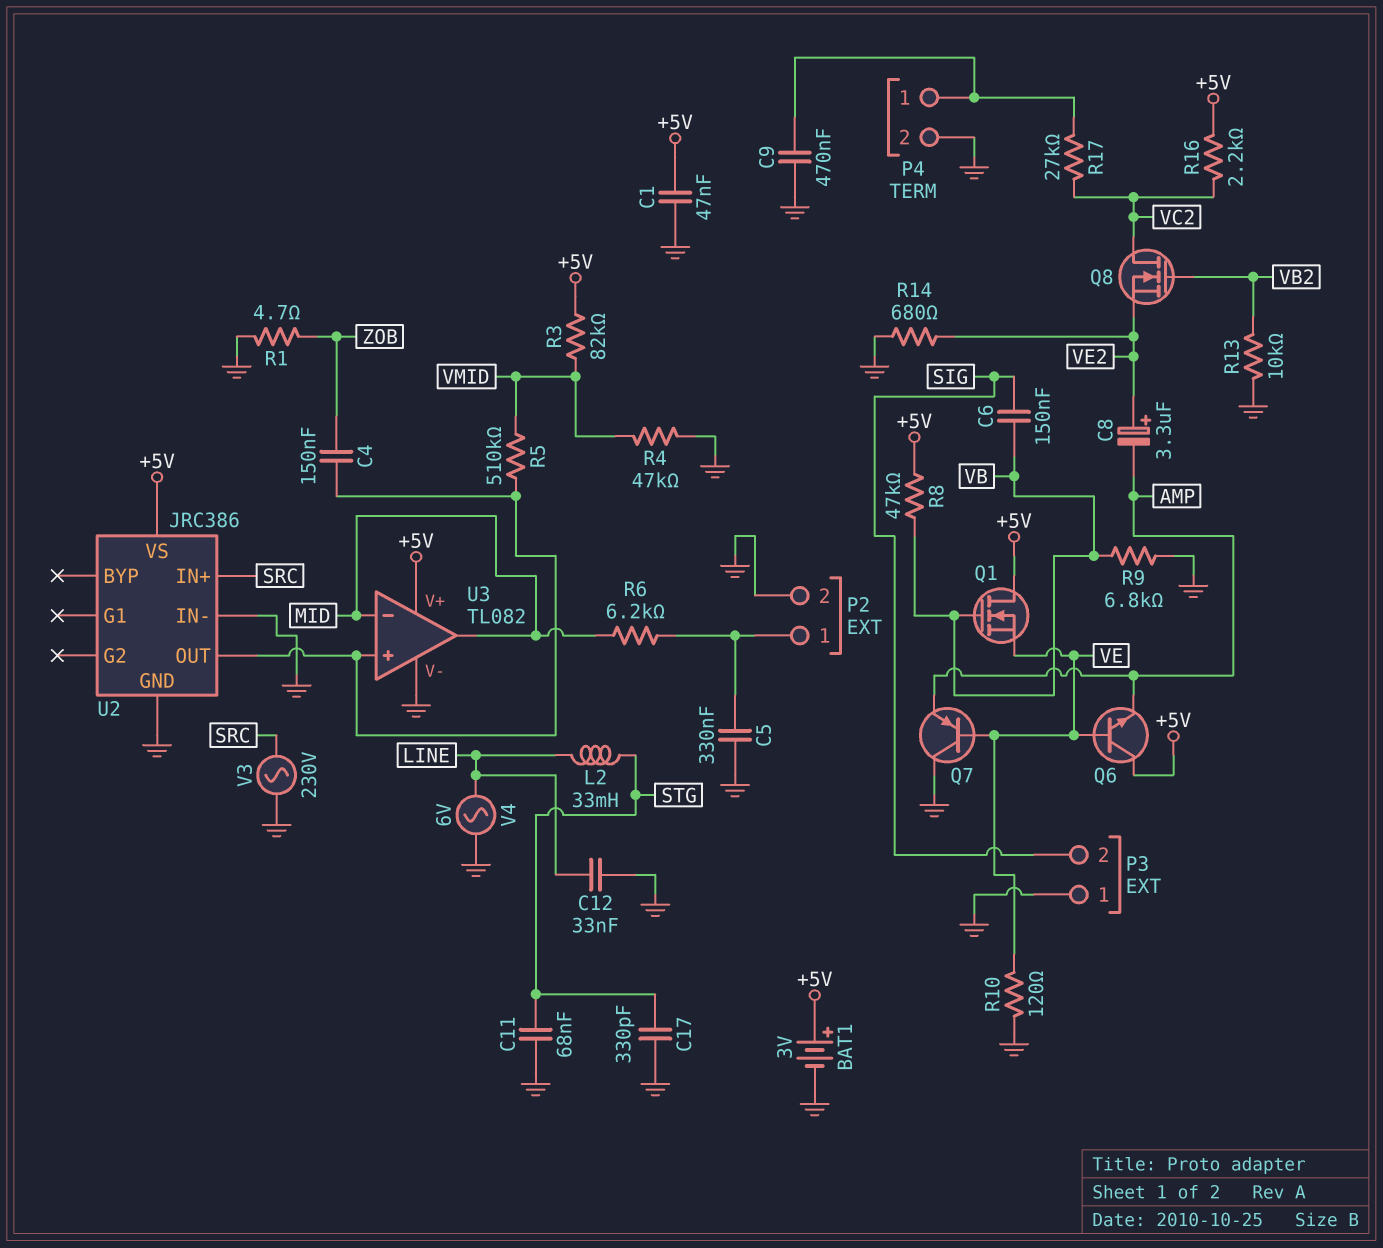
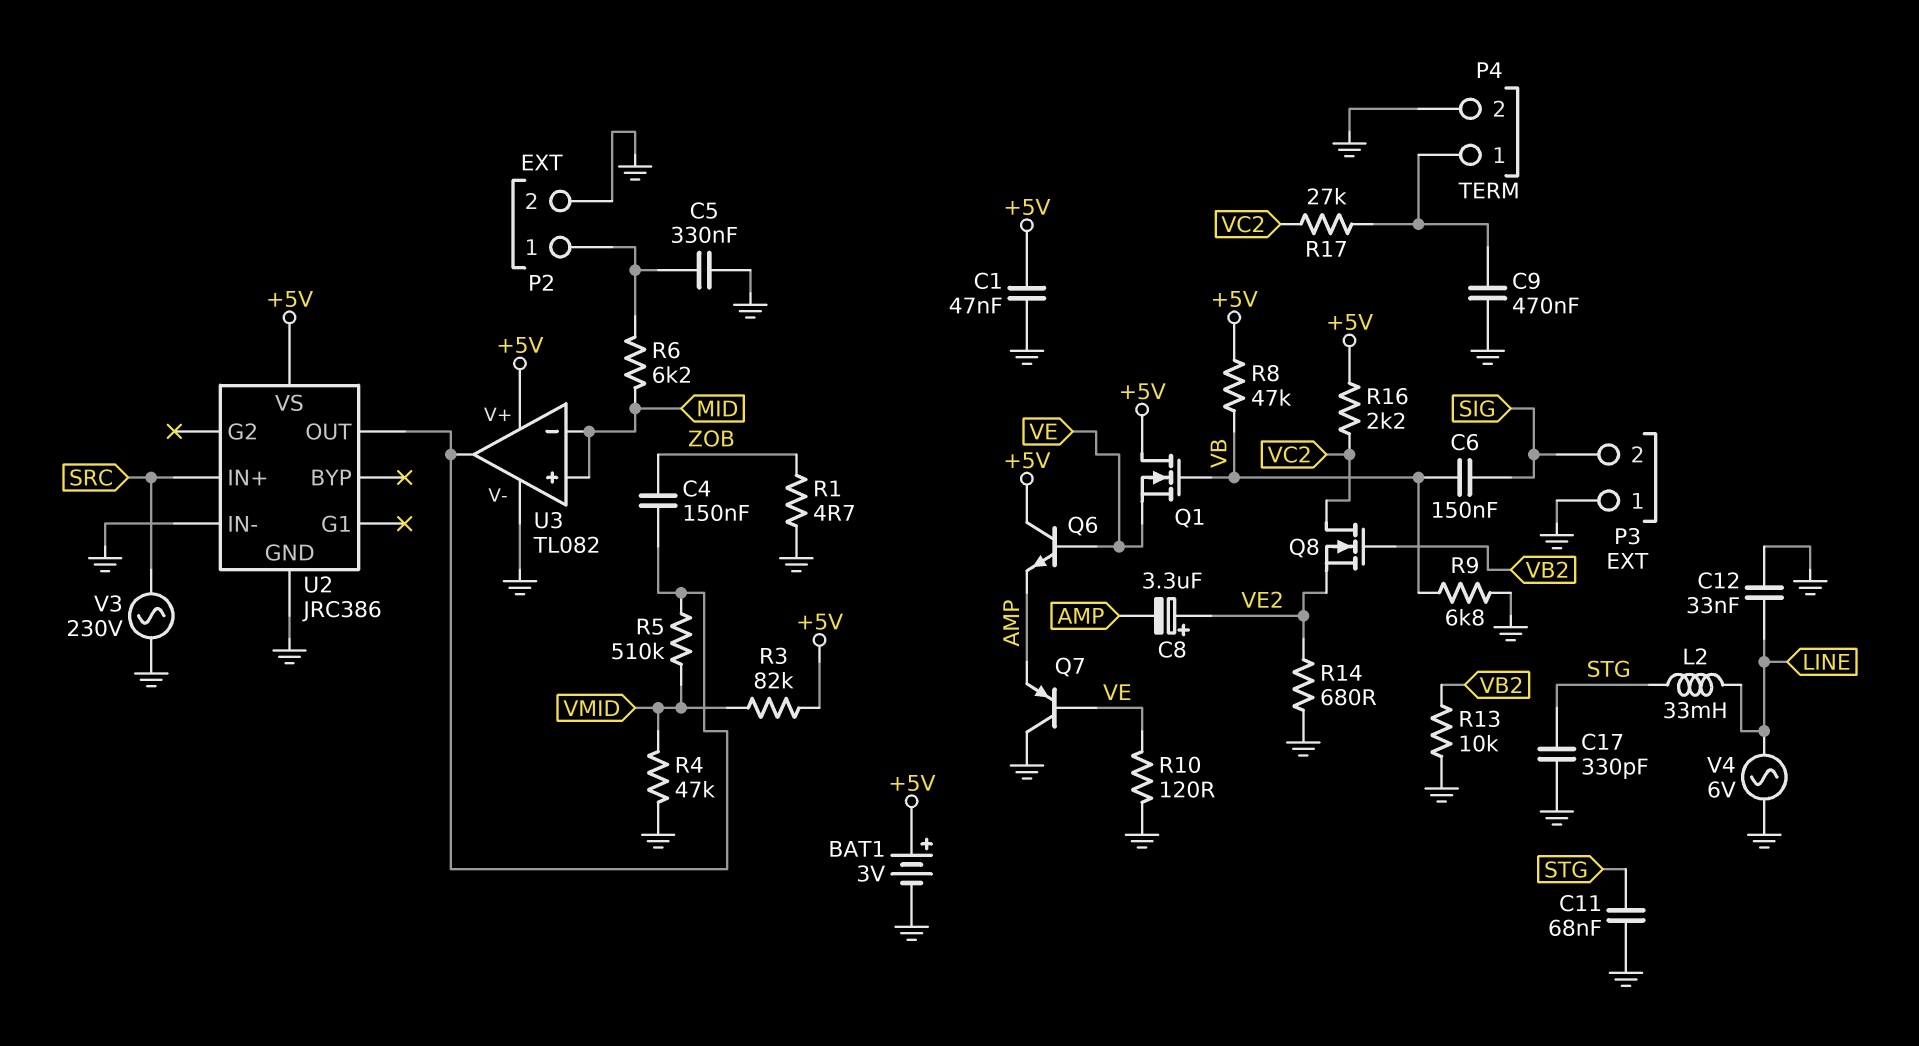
U3 pin in+: U2/OUT -> MID
U3 pin out: MID -> U2/OUT

